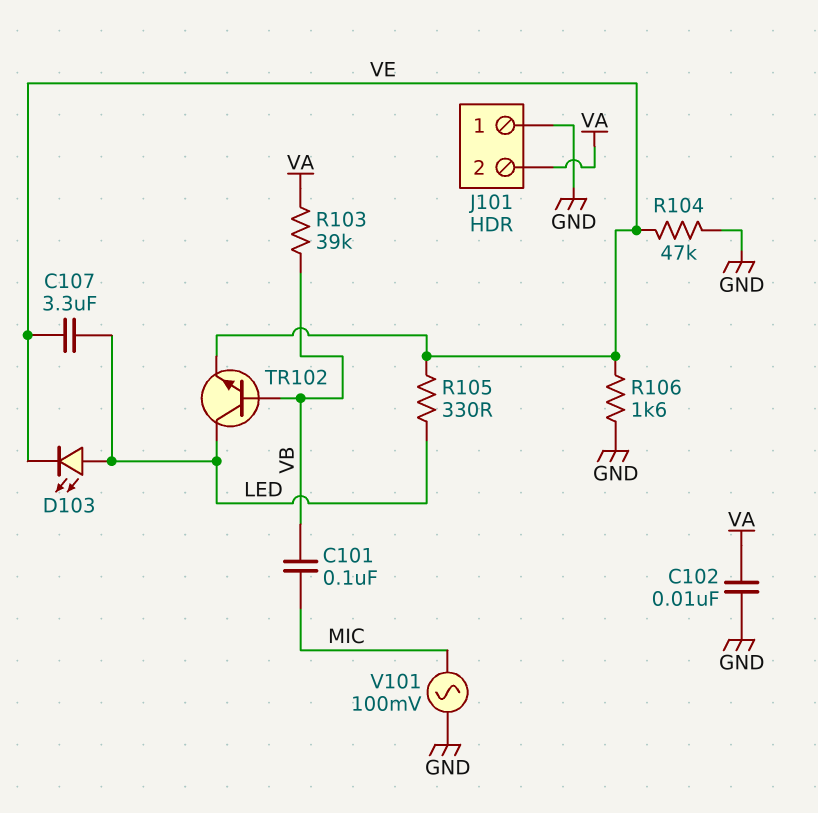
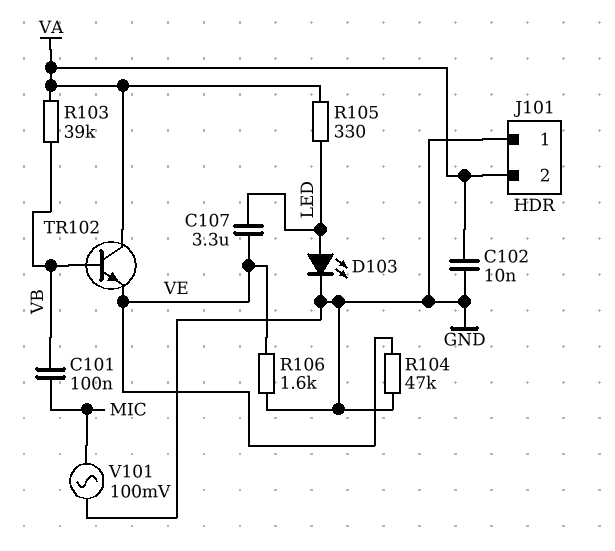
D103: LED (A LED, K VE) -> LED (A LED, K GND)
R105: 330 (LED, VE) -> 330 (LED, VA)
TR102: NPN (B VB, C LED, E VE) -> NPN (B VB, C VA, E VE)

